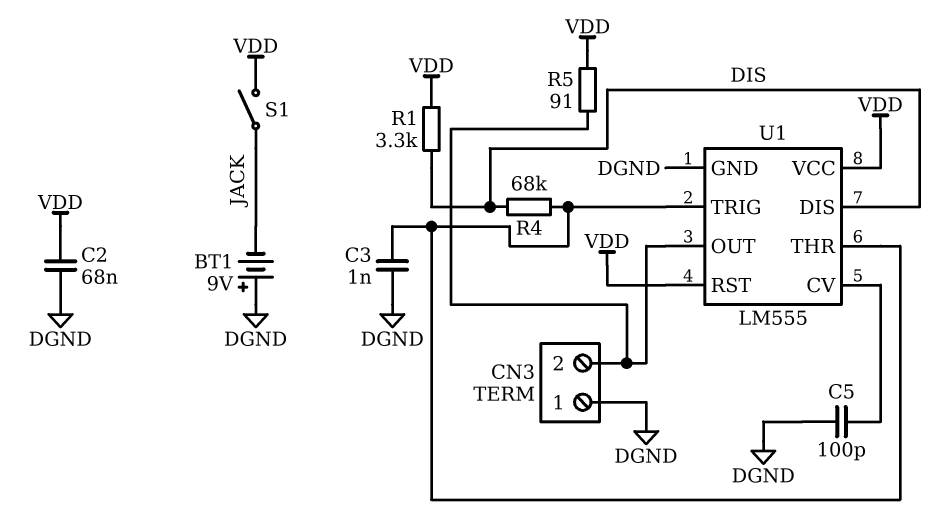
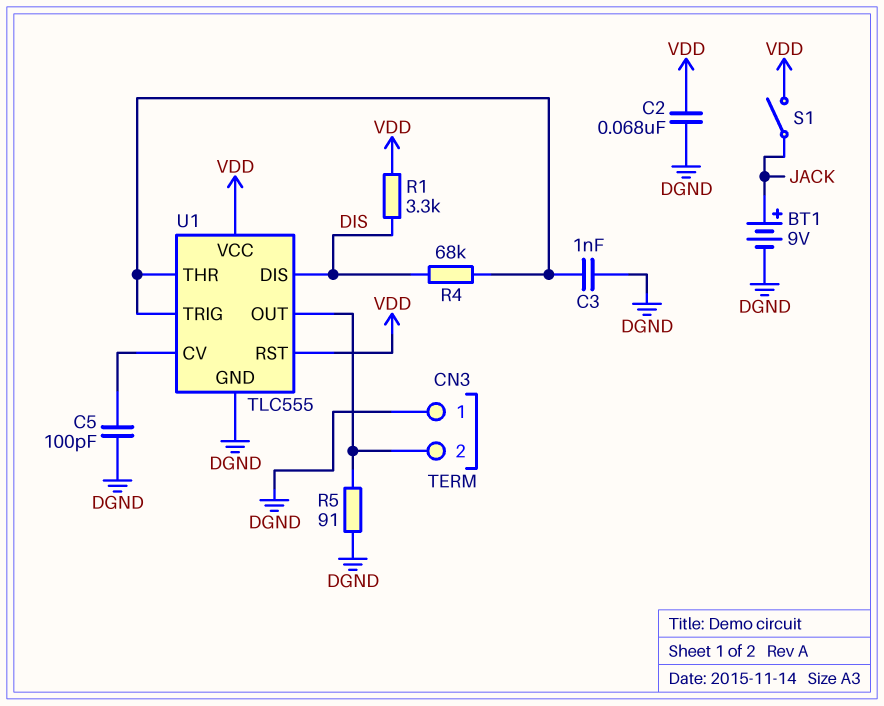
BT1: 9V (plus DGND, minus JACK) -> 9V (plus JACK, minus DGND)
R5: 91 (CN3/2, VDD) -> 91 (CN3/2, DGND)
U1: LM555 -> TLC555

